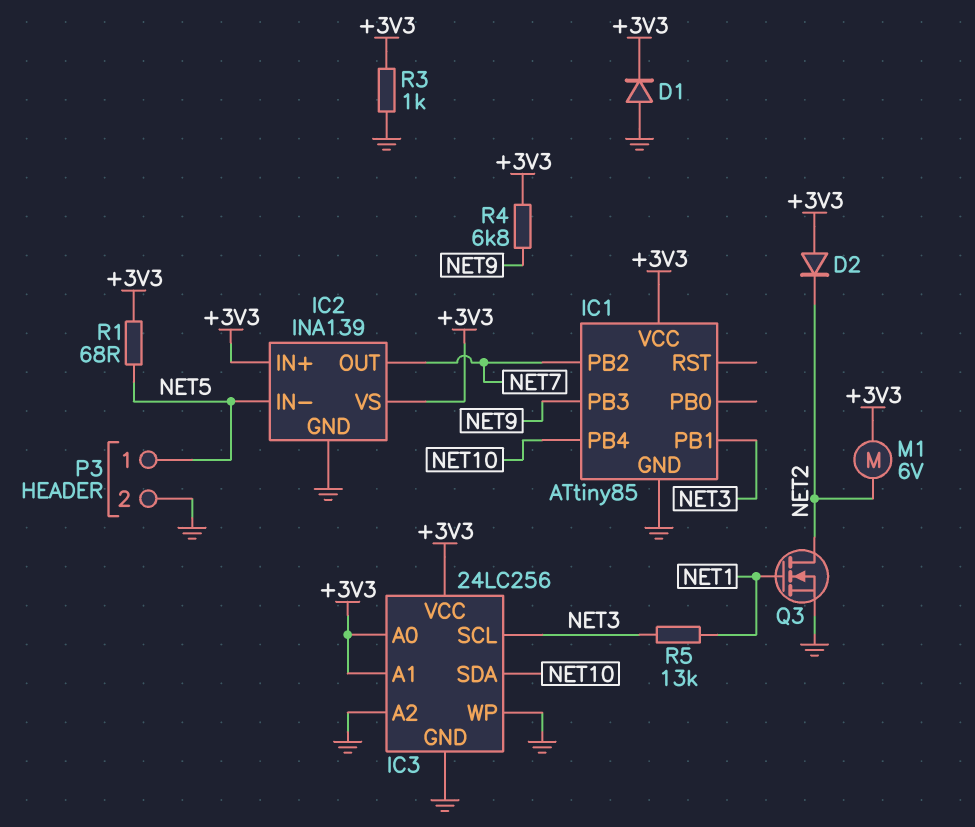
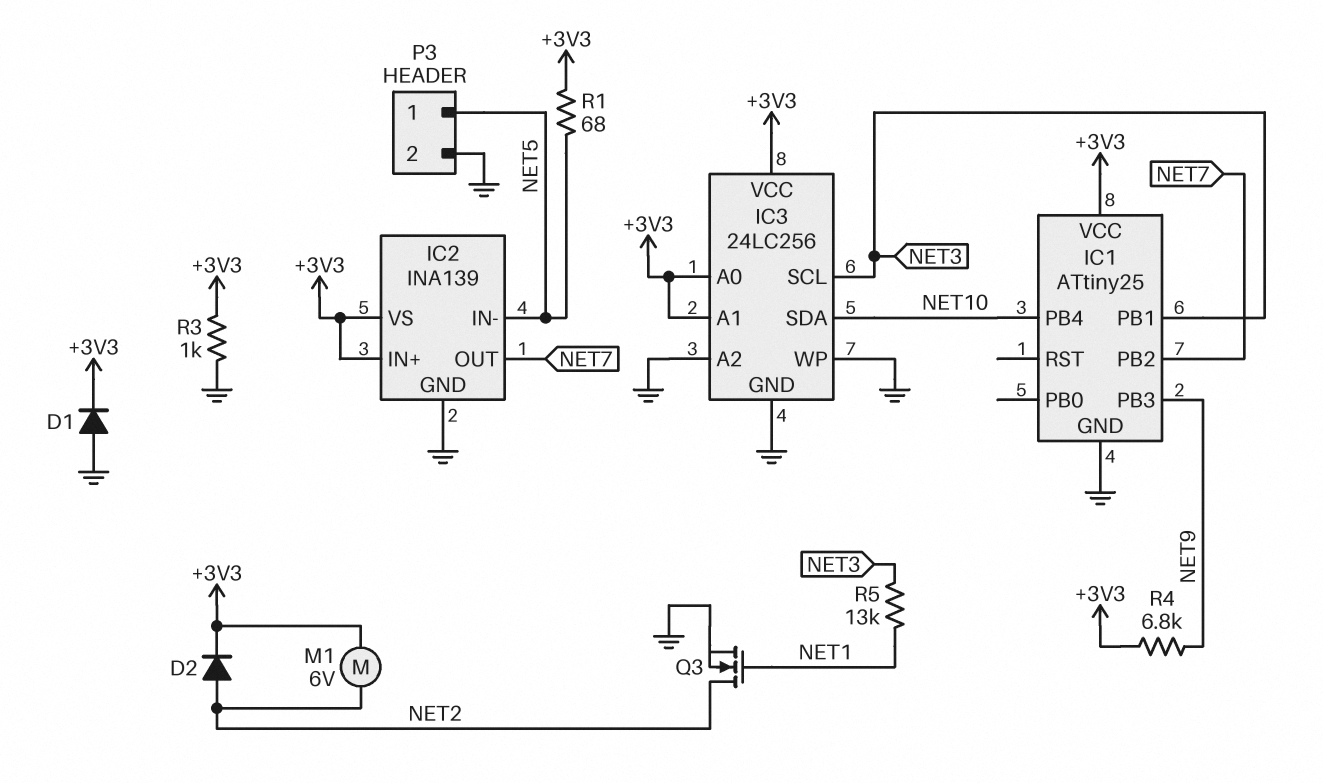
D2: diode (A +3V3, K NET2) -> diode (A NET2, K +3V3)
IC1: ATtiny85 -> ATtiny25

